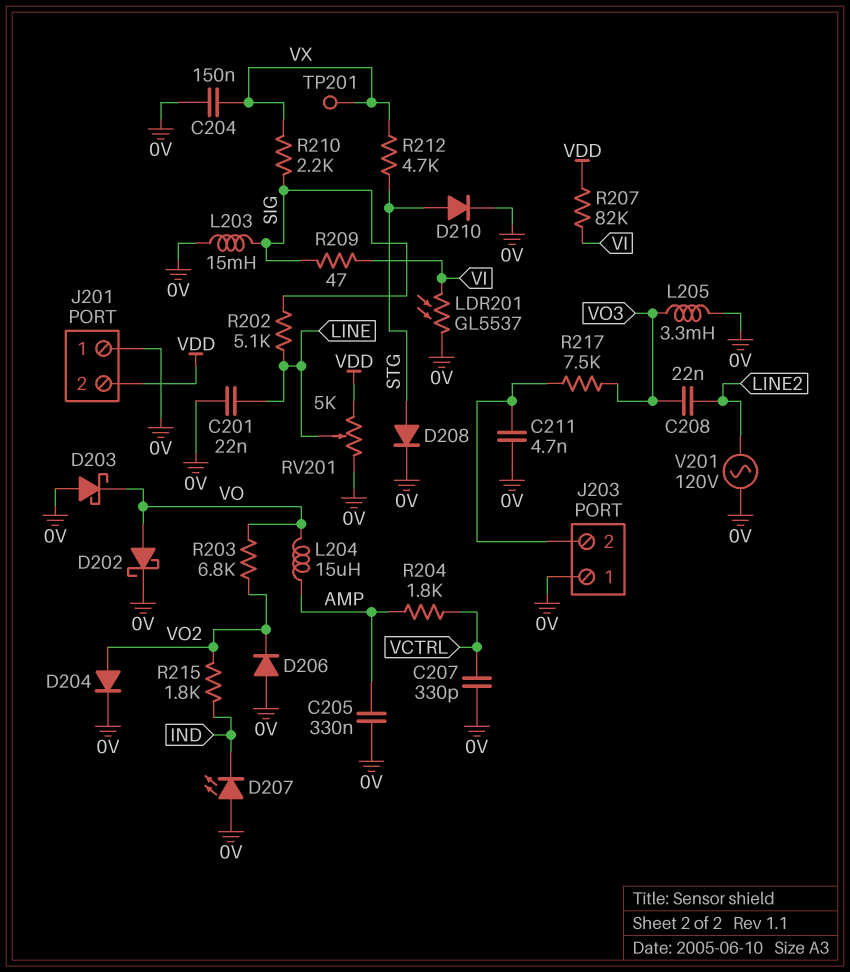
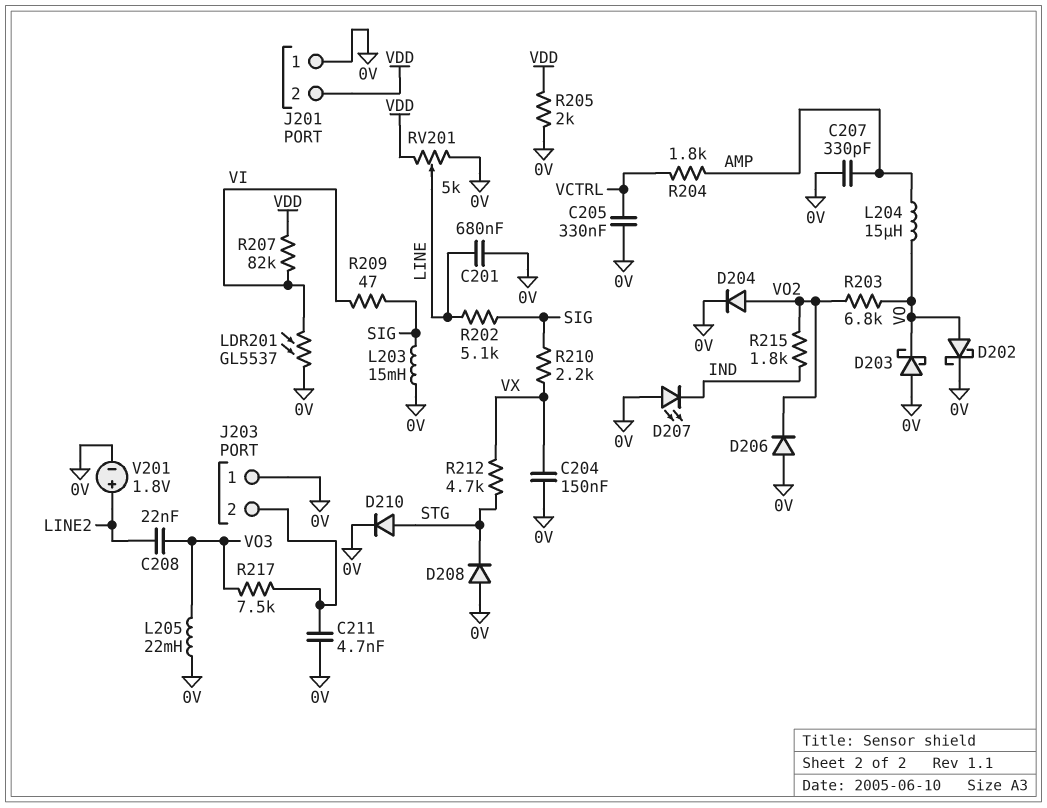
C201: 22nF (0V, LINE) -> 680nF (0V, LINE)
C205: 330nF (0V, AMP) -> 330nF (0V, VCTRL)
C207: 330pF (0V, VCTRL) -> 330pF (0V, AMP)
D208: diode (A STG, K 0V) -> diode (A 0V, K STG)
L205: 3.3mH (0V, VO3) -> 22mH (0V, VO3)
R205: none -> 2k (0V, VDD)
TP201: test point (VX) -> none
V201: AC 120V (0V, LINE2) -> 1.8V (plus LINE2, minus 0V)

